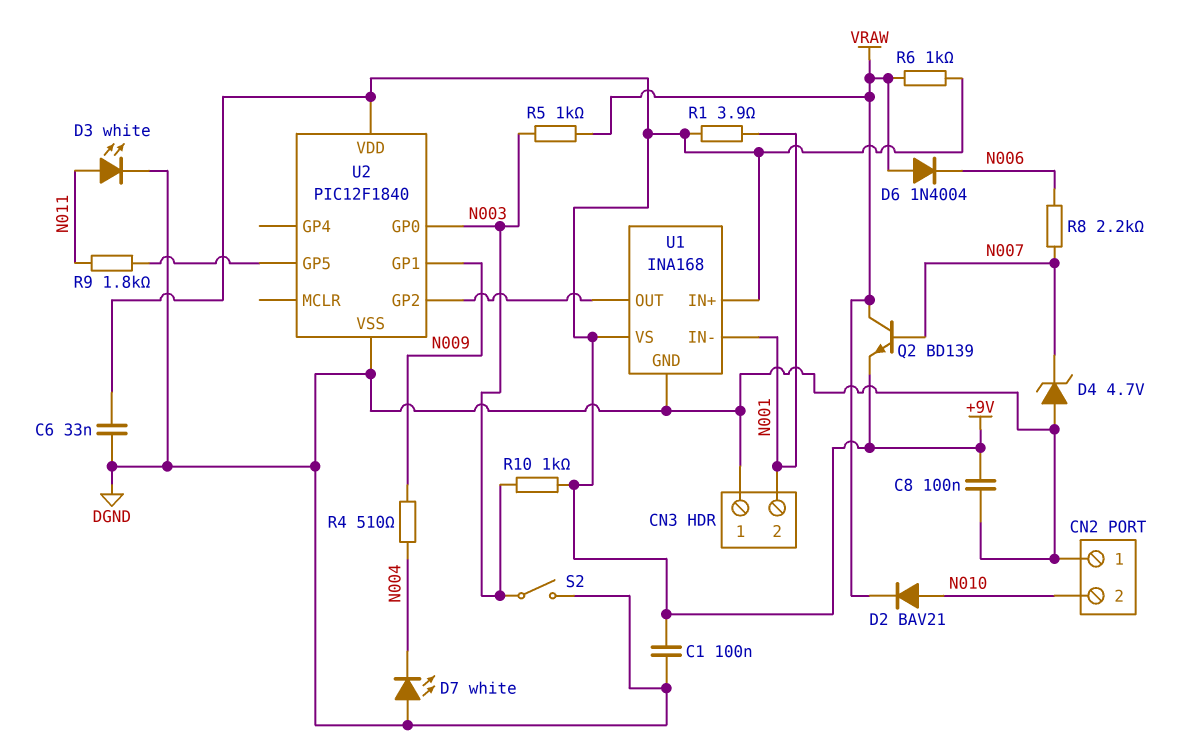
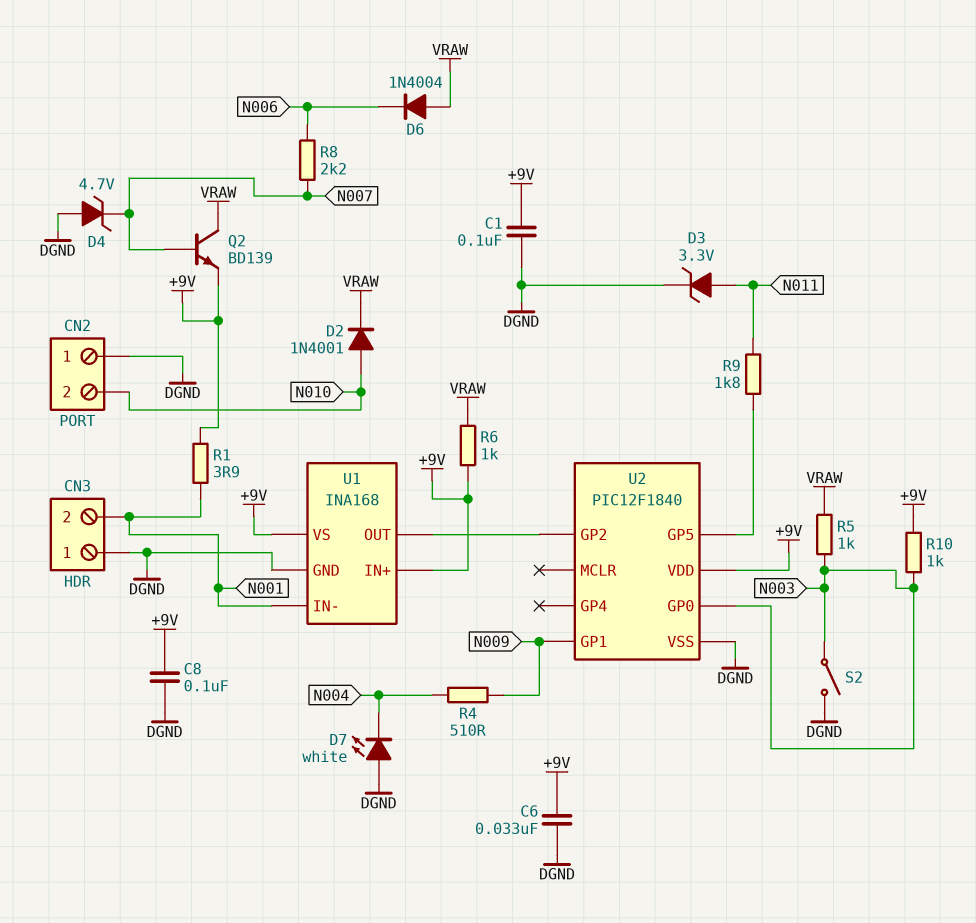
D2: diode BAV21 (A N010, K VRAW) -> diode 1N4001 (A N010, K VRAW)
D3: LED white (A N011, K DGND) -> zener 3.3V (A N011, K DGND)

